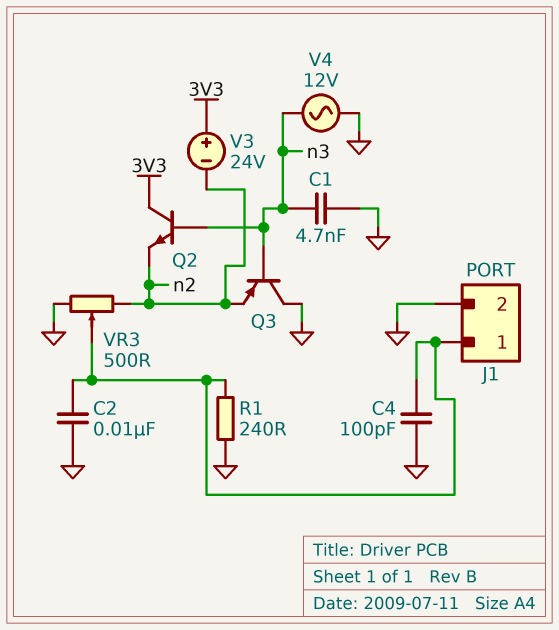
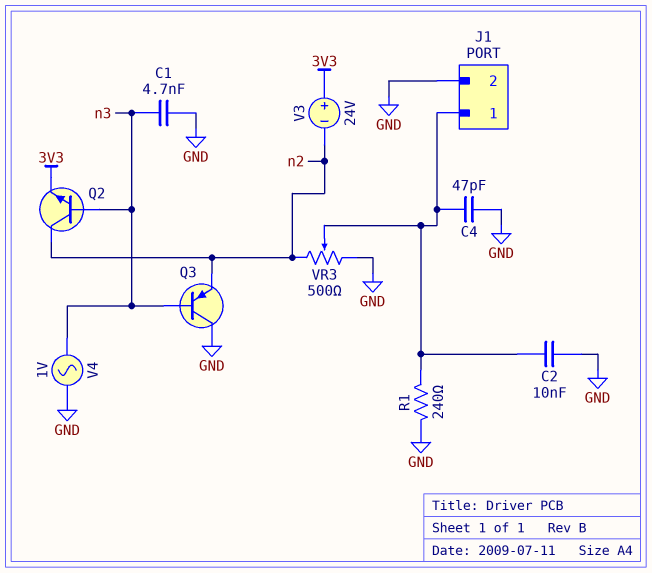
C4: 100pF (GND, J1/1) -> 47pF (GND, J1/1)
Q2: NPN (B n3, C 3V3, E n2) -> NPN (B n3, C n2, E 3V3)
V4: AC 12V (GND, n3) -> AC 1V (GND, n3)

